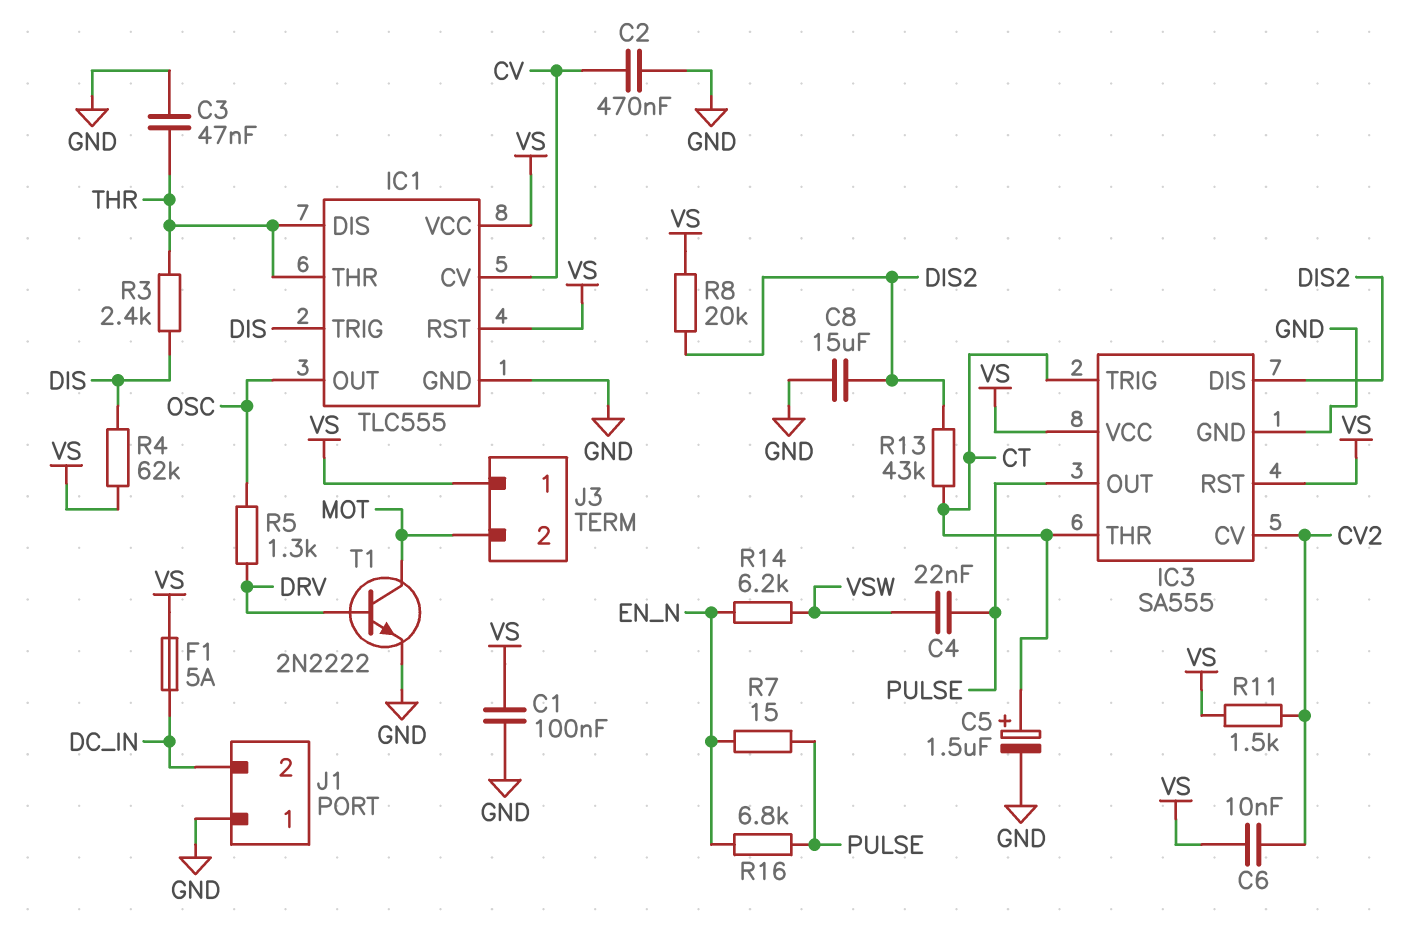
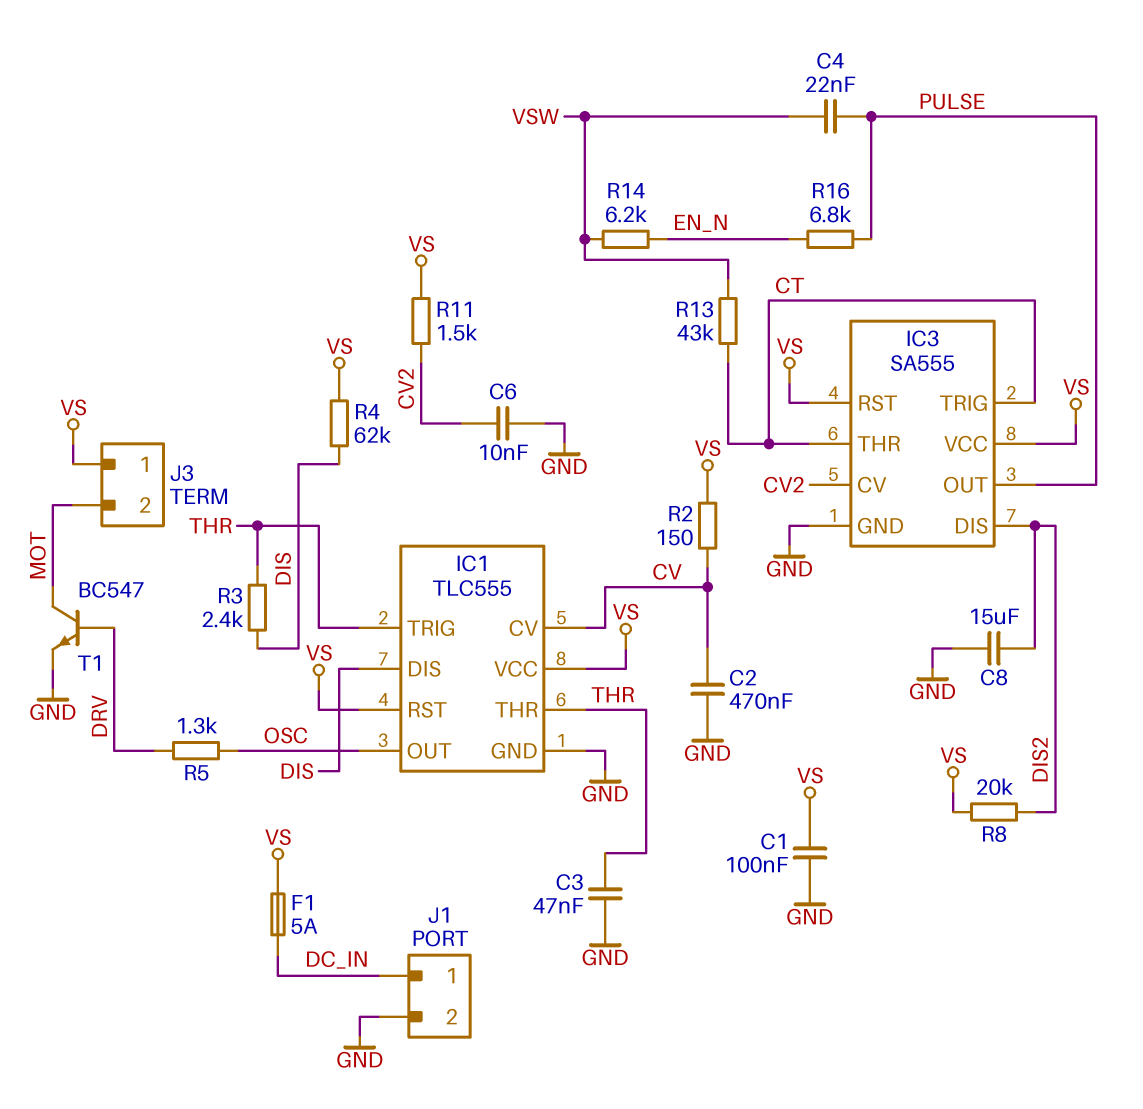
C5: 1.5uF (plus CT, minus GND) -> none
C6: 10nF (CV2, VS) -> 10nF (CV2, GND)
IC1 pin DIS: THR -> DIS
IC1 pin TRIG: DIS -> THR
J1 pin 1: GND -> DC_IN
J1 pin 2: DC_IN -> GND
R2: none -> 150 (CV, VS)
R7: 15 (EN_N, PULSE) -> none
R13: 43k (CT, DIS2) -> 43k (CT, VSW)
T1: NPN 2N2222 (B DRV, C MOT, E GND) -> NPN BC547 (B DRV, C MOT, E GND)

